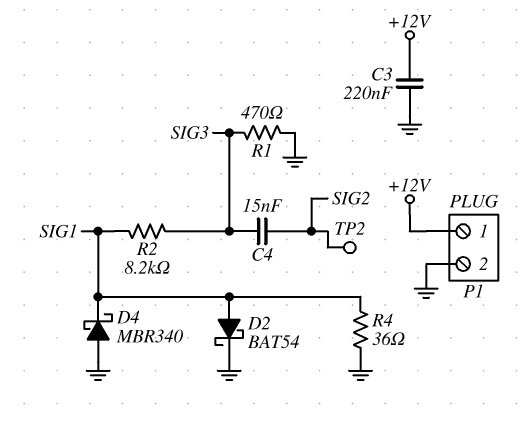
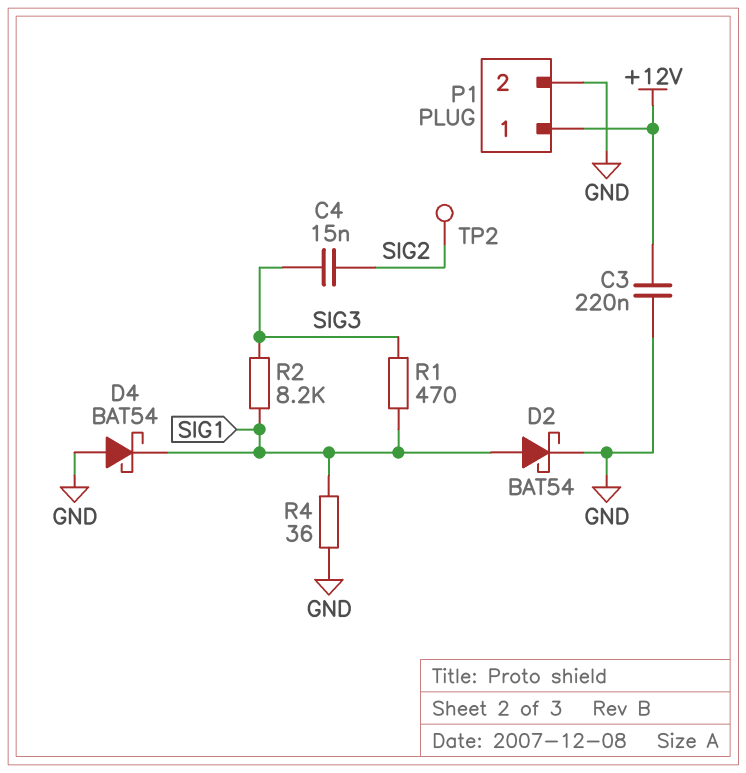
D4: schottky MBR340 (A GND, K SIG1) -> schottky BAT54 (A GND, K SIG1)
R1: 470 (GND, SIG3) -> 470 (SIG1, SIG3)

